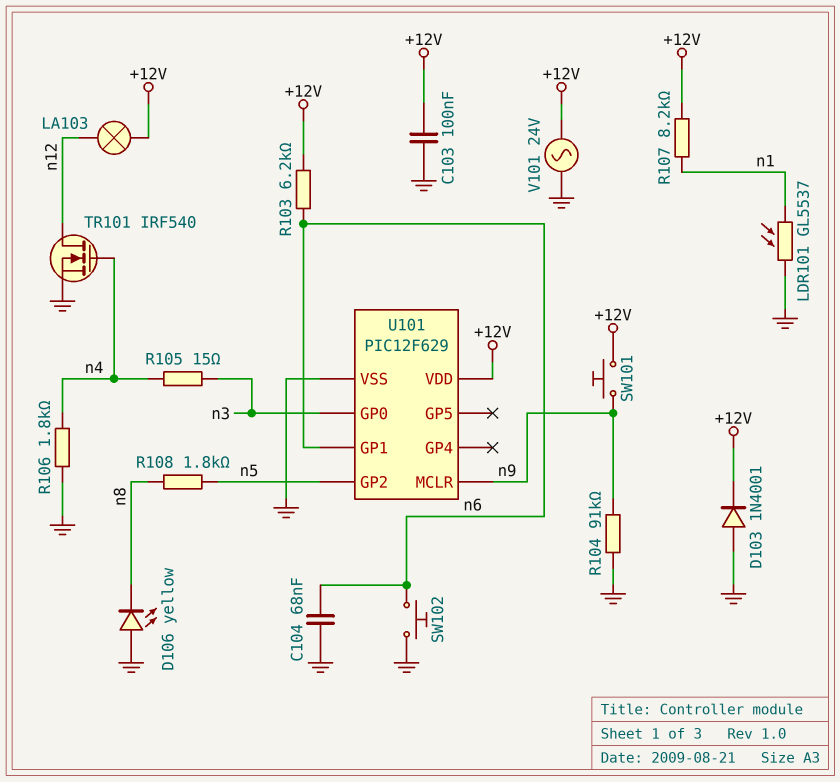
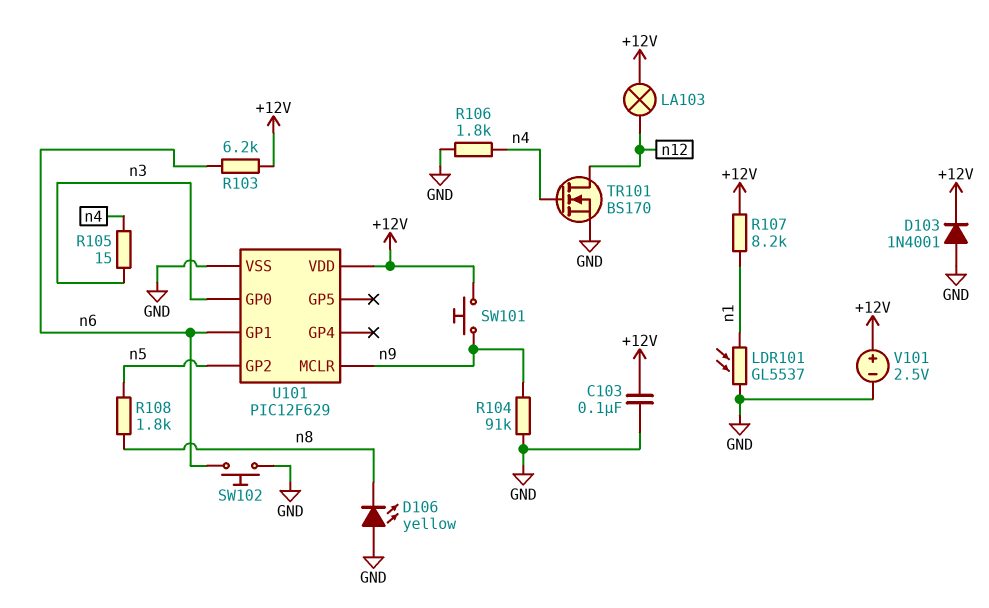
C104: 68nF (GND, n6) -> none
TR101: NMOS IRF540 (G n4, D n12, S GND) -> NMOS BS170 (G n4, D n12, S GND)
V101: AC 24V (+12V, GND) -> 2.5V (plus +12V, minus GND)

